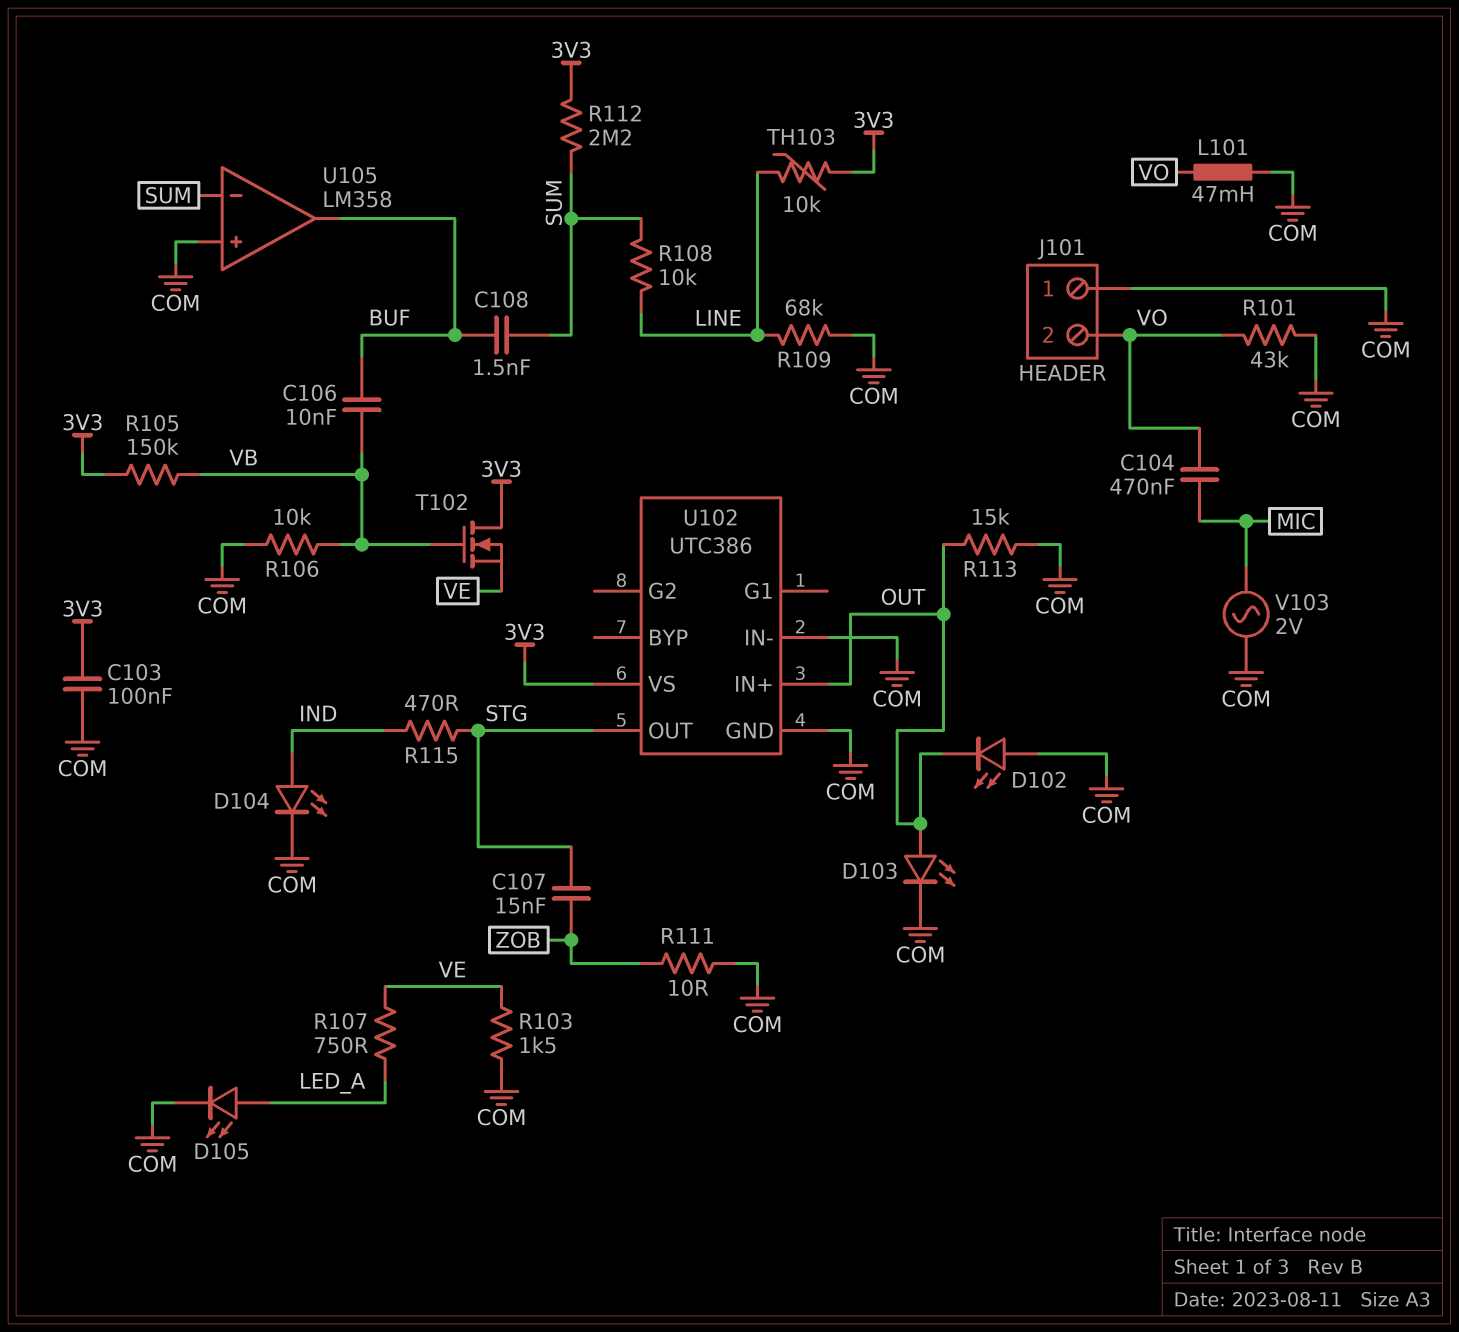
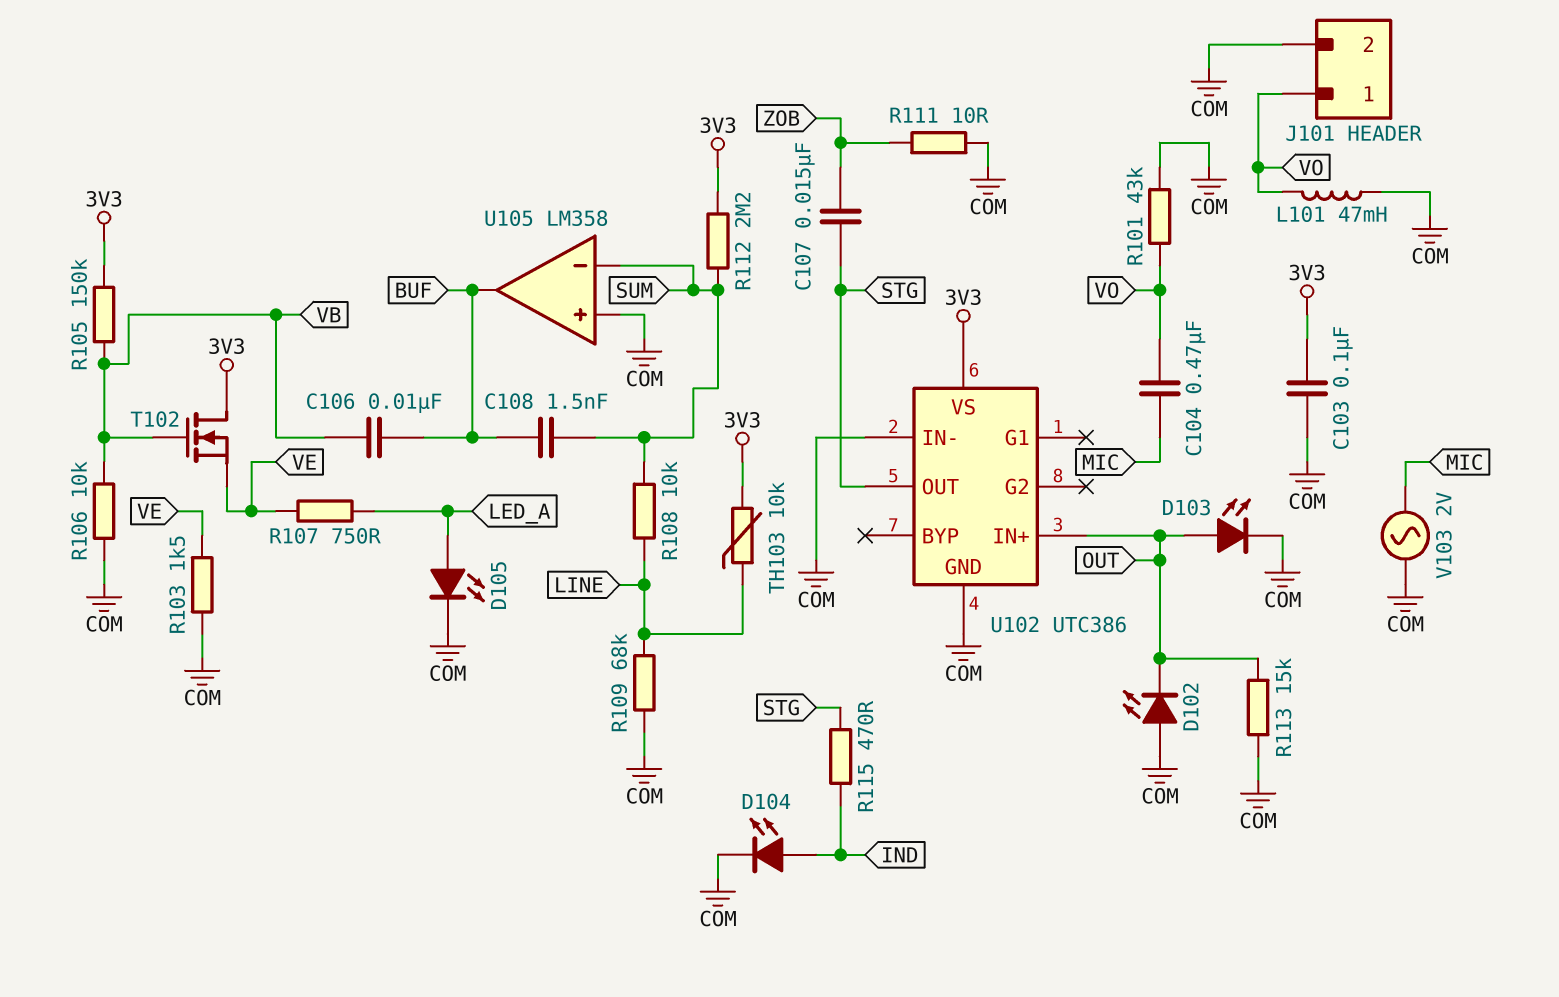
J101 pin 1: COM -> VO
J101 pin 2: VO -> COM

